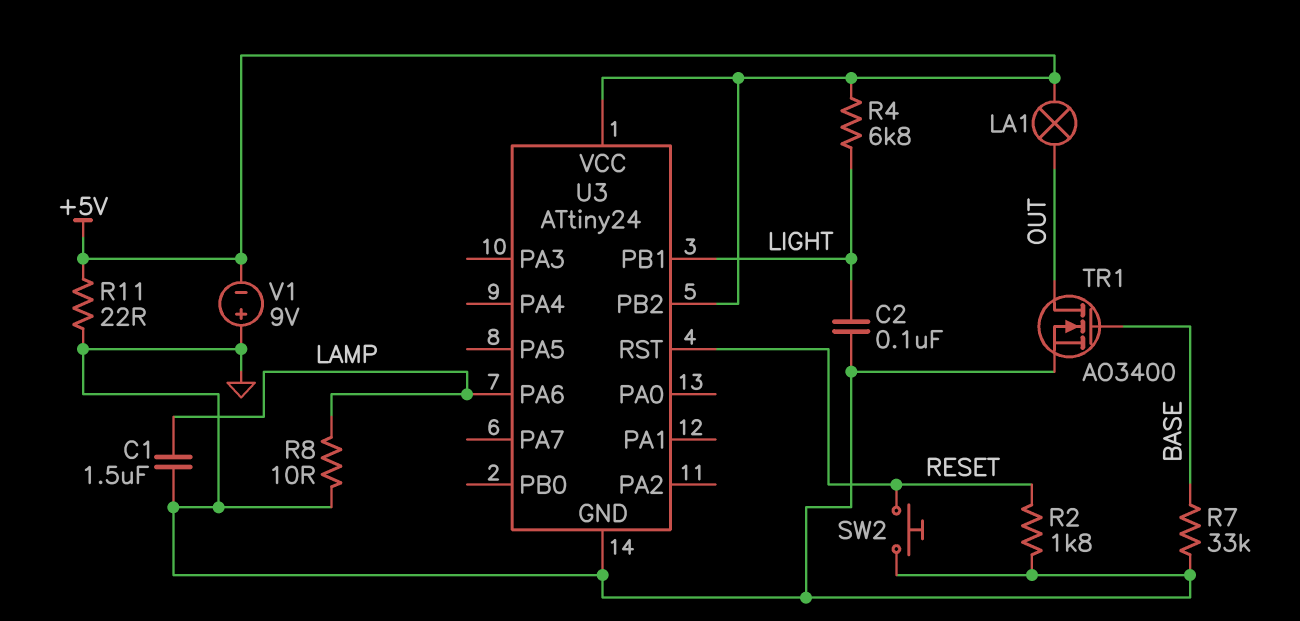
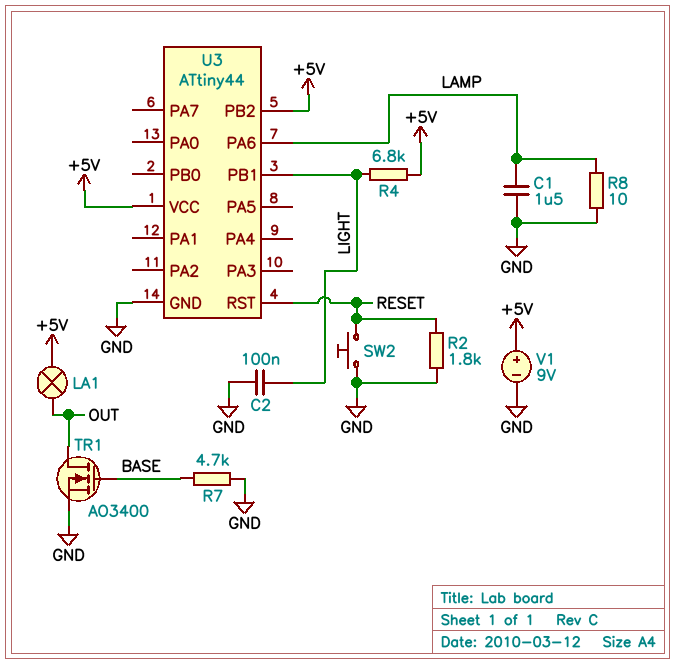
R7: 33k (BASE, GND) -> 4.7k (BASE, GND)
R11: 22 (+5V, GND) -> none
U3: ATtiny24 -> ATtiny44
V1: 9V (plus GND, minus +5V) -> 9V (plus +5V, minus GND)

